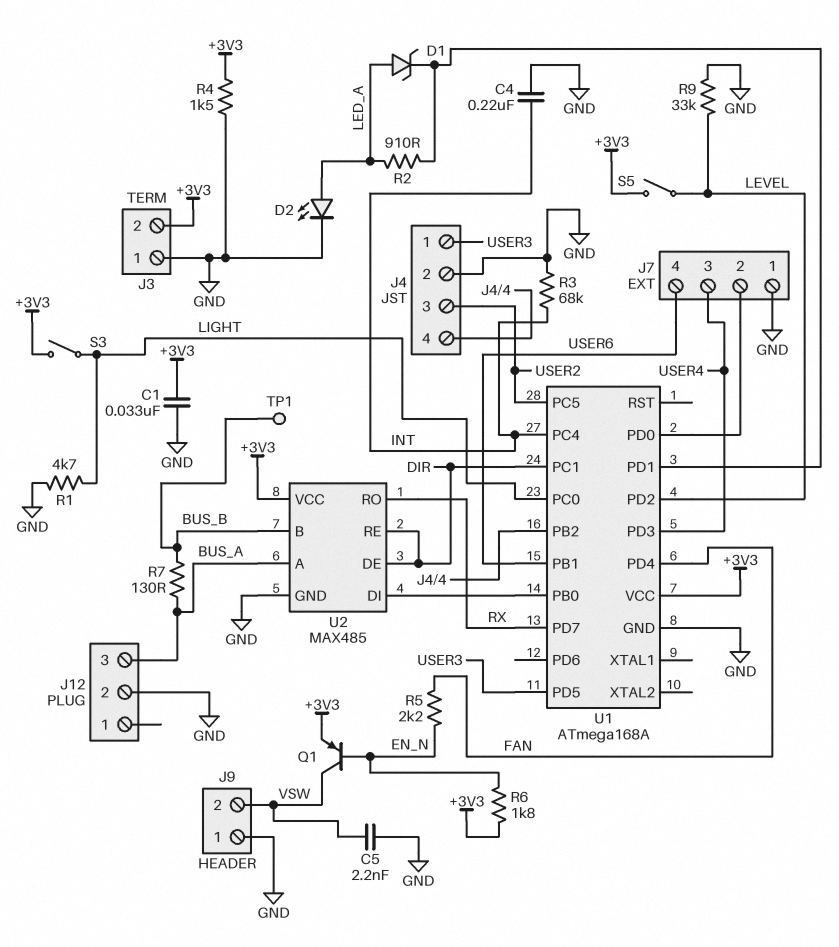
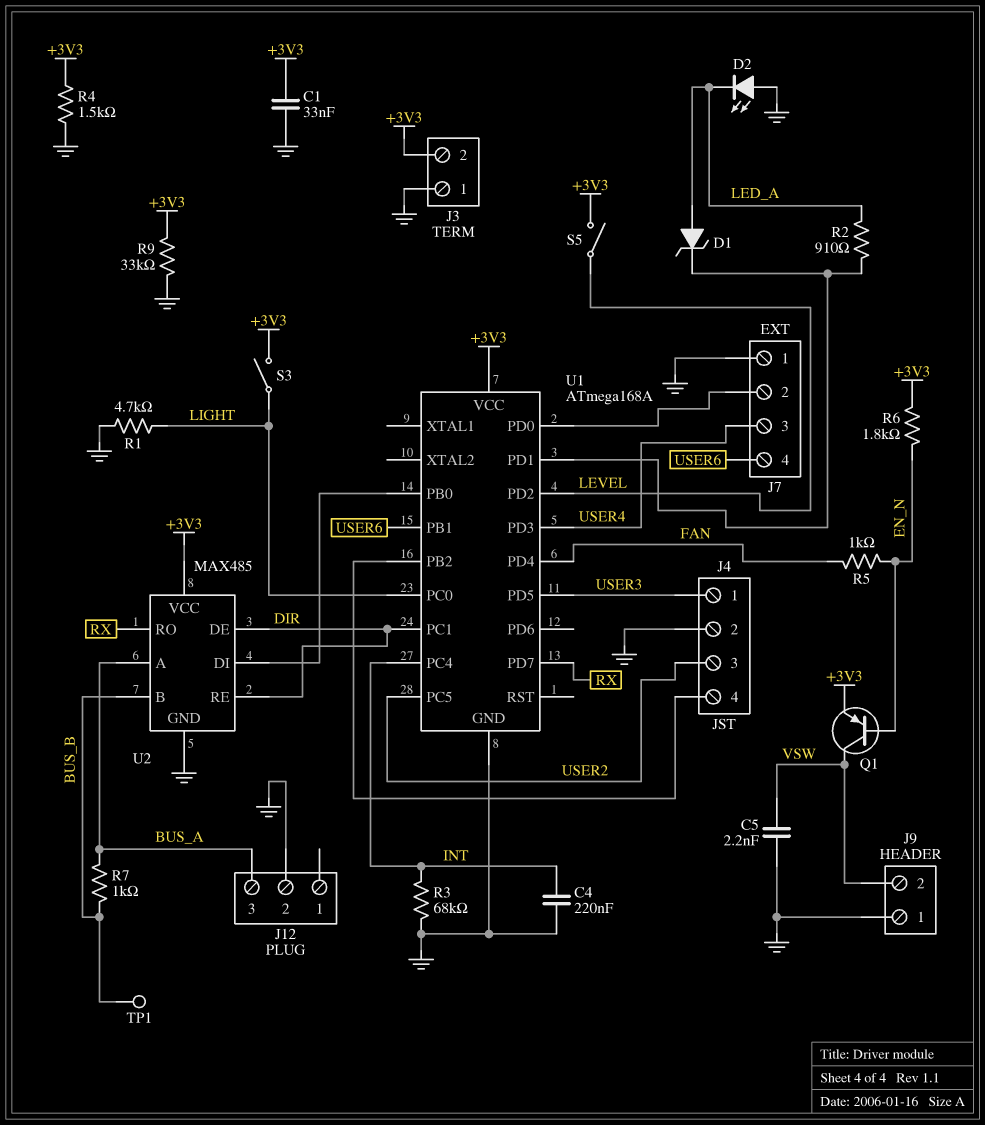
D2: LED (A LED_A, K GND) -> LED (A GND, K LED_A)
R5: 2.2k (EN_N, FAN) -> 1k (EN_N, FAN)
R7: 130 (BUS_A, BUS_B) -> 1k (BUS_A, BUS_B)
R9: 33k (GND, LEVEL) -> 33k (+3V3, GND)

